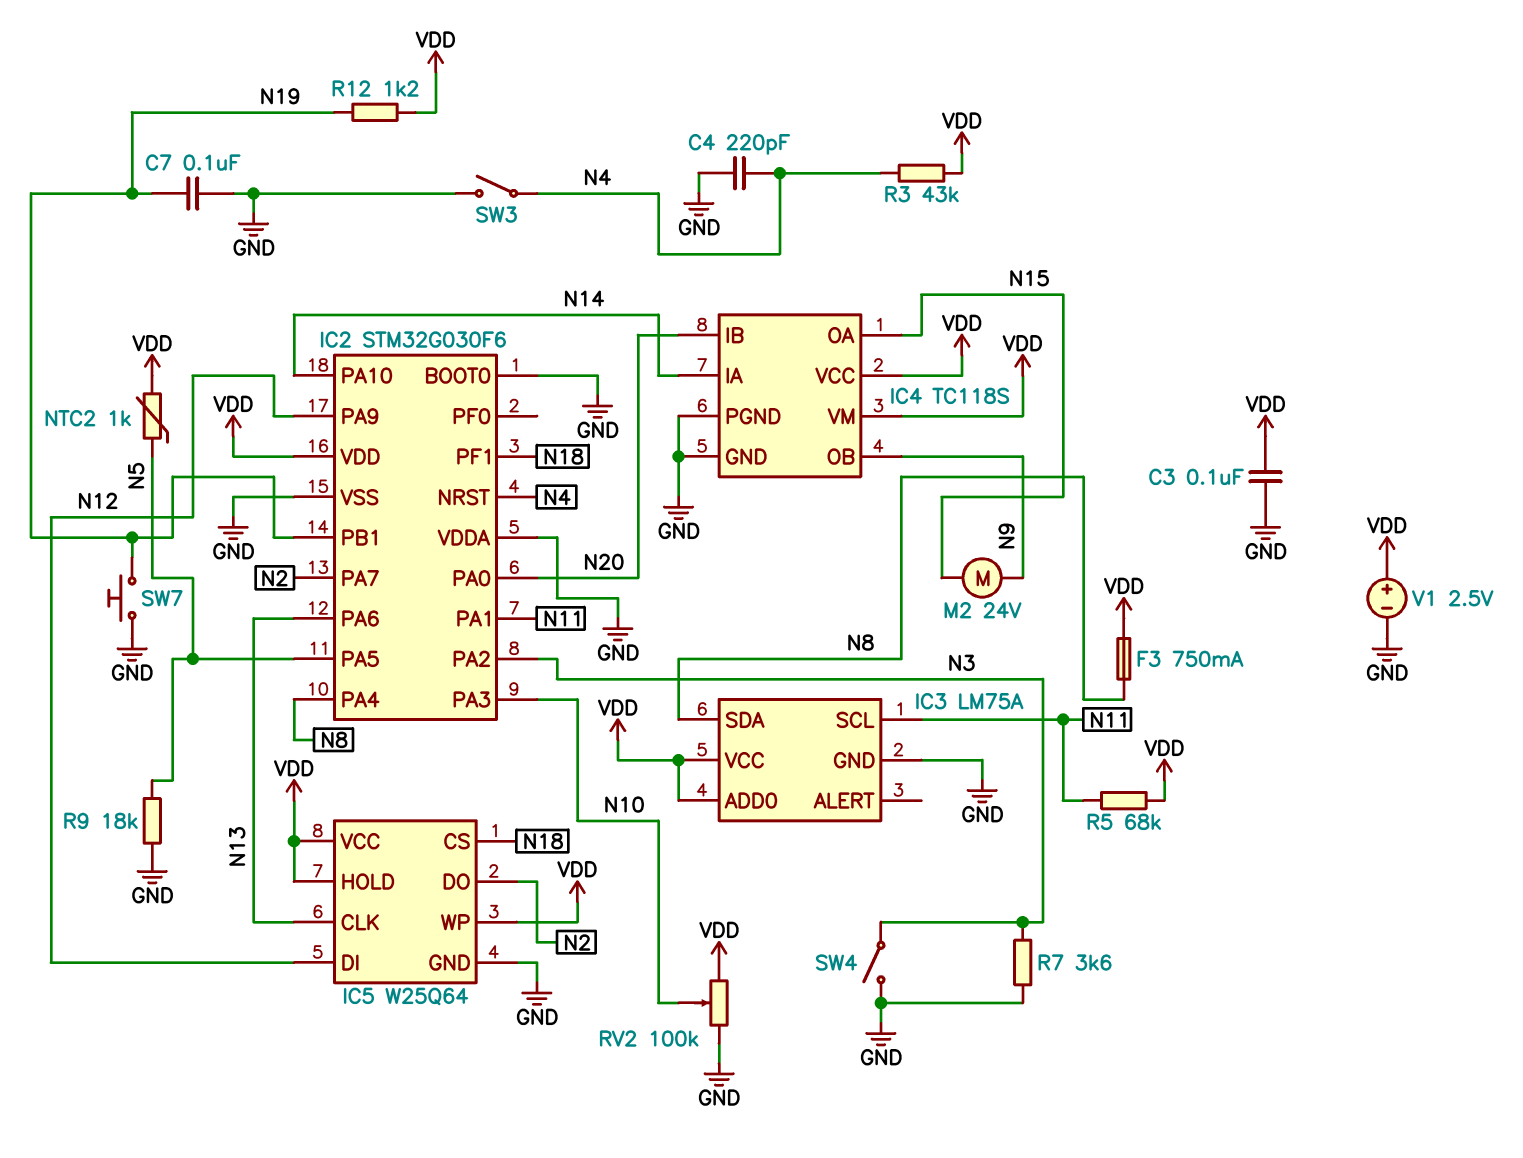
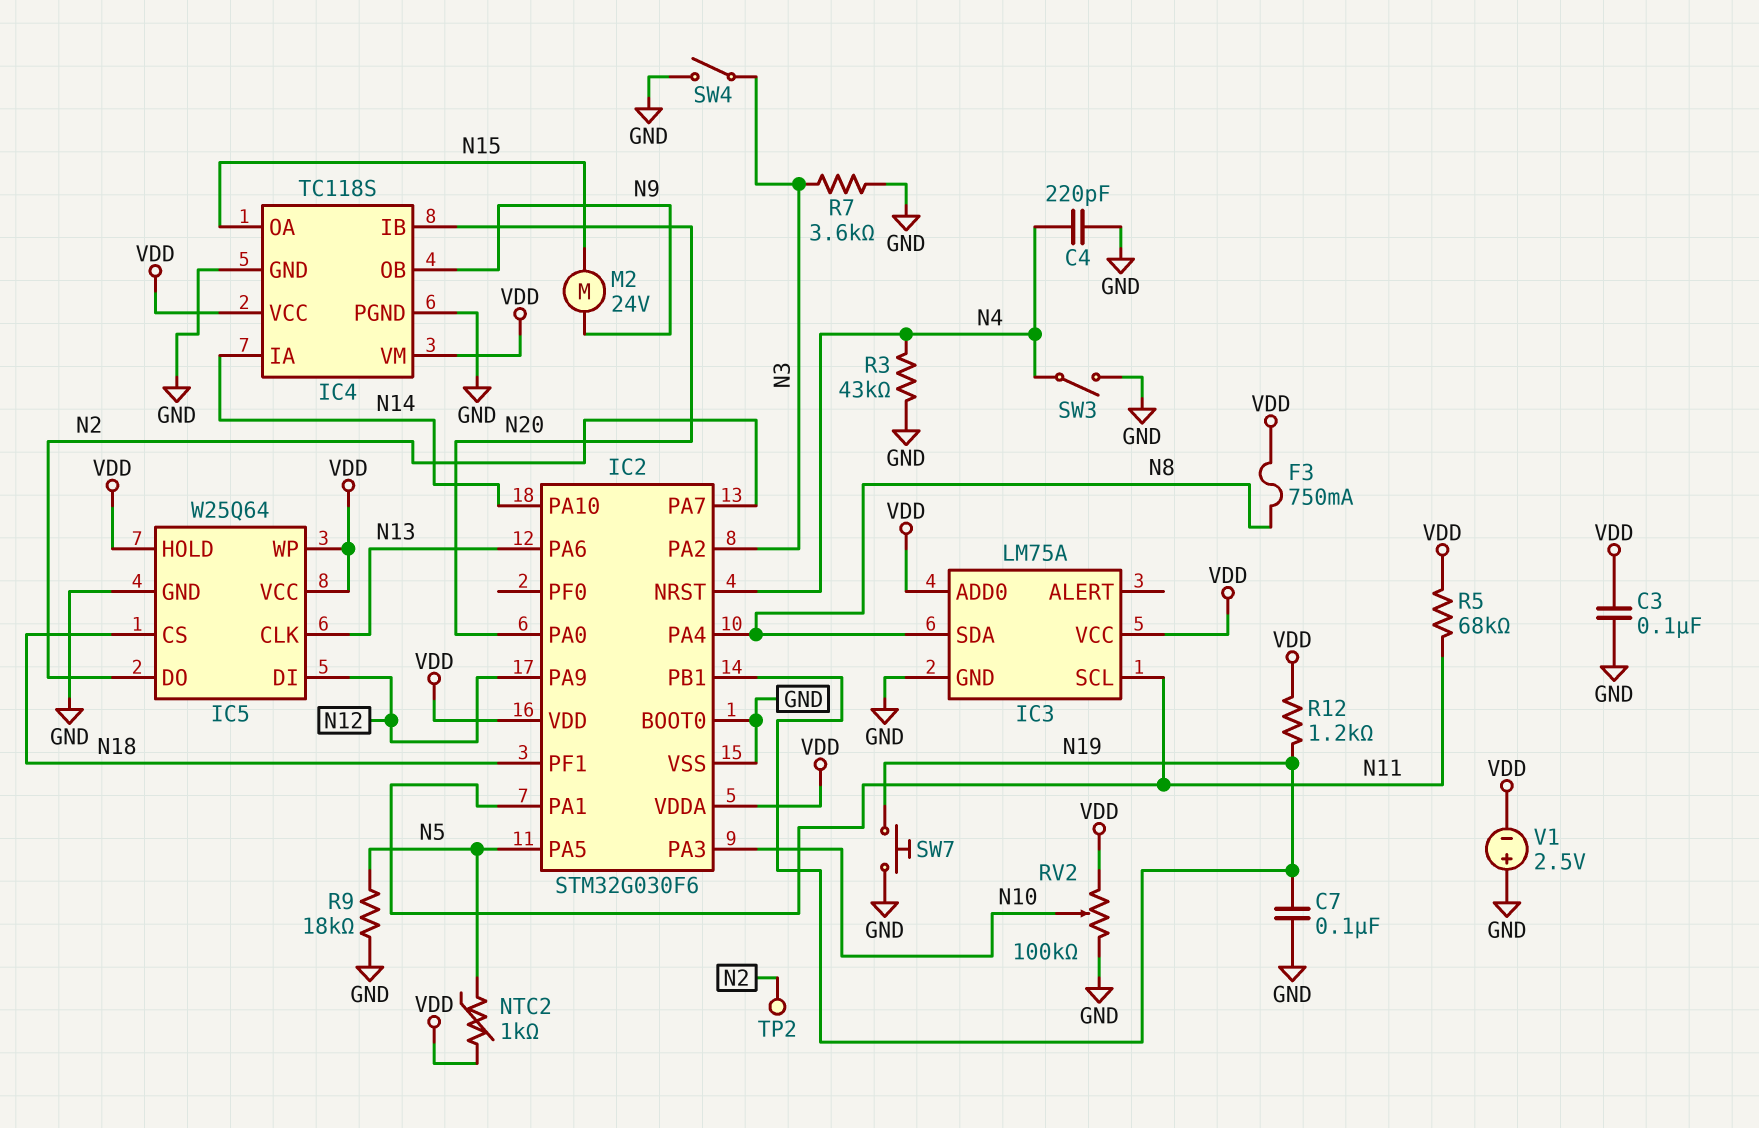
IC2 pin VDDA: GND -> VDD
R3: 43k (N4, VDD) -> 43k (GND, N4)
TP2: none -> test point (N2)
V1: 2.5V (plus VDD, minus GND) -> 2.5V (plus GND, minus VDD)

